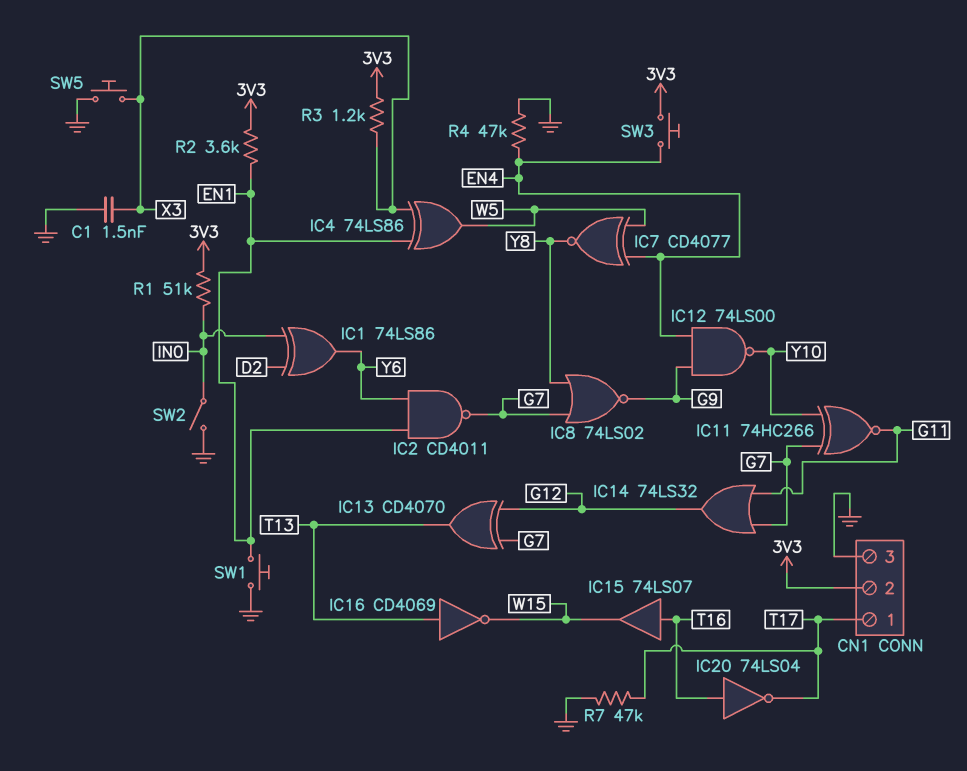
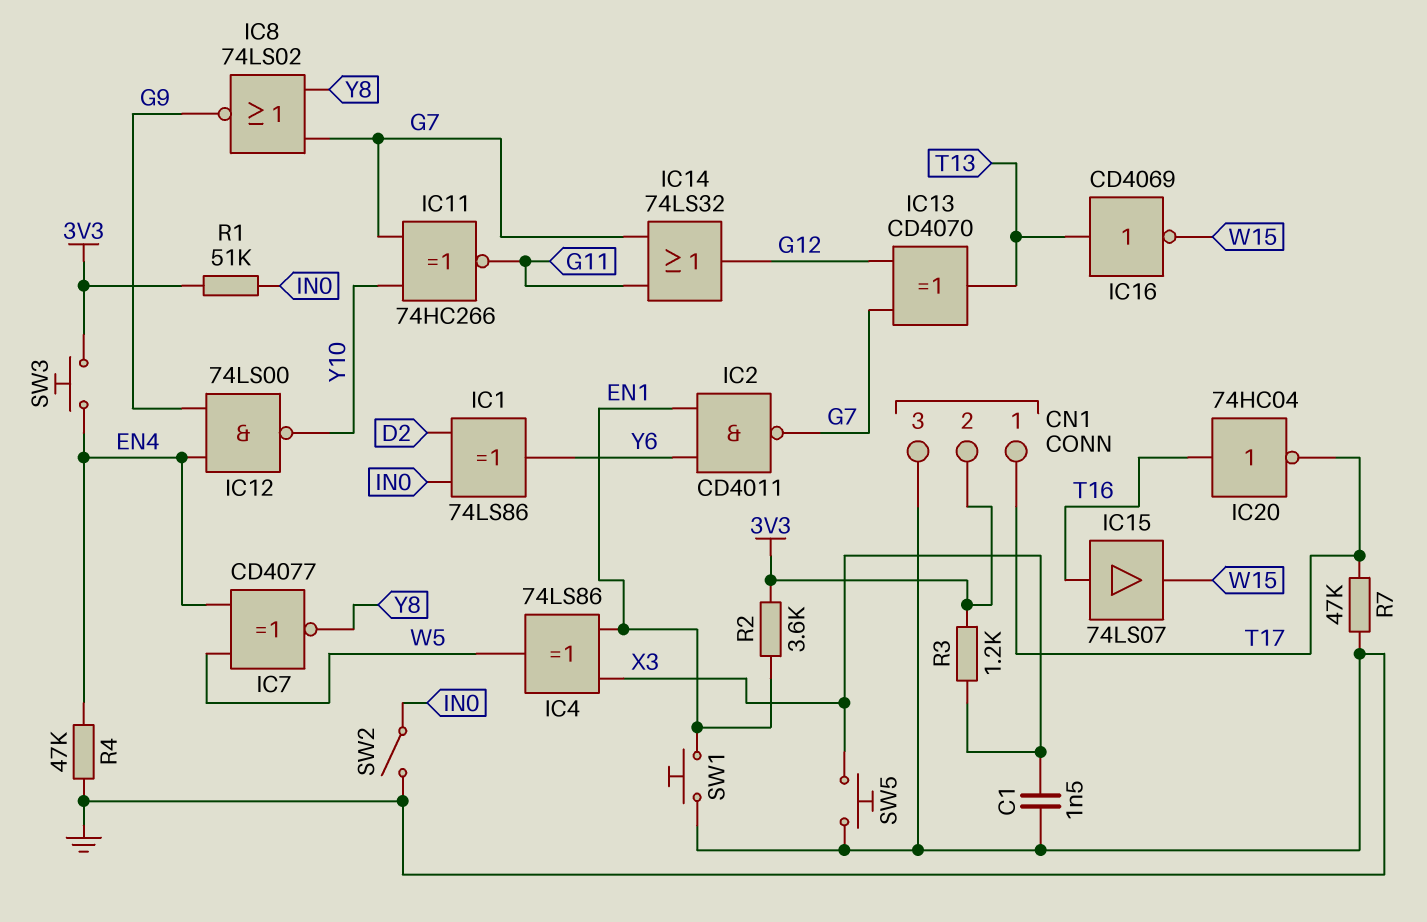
IC20: NOT 74LS04 (in T16, out T17) -> NOT 74HC04 (in T16, out T17)

